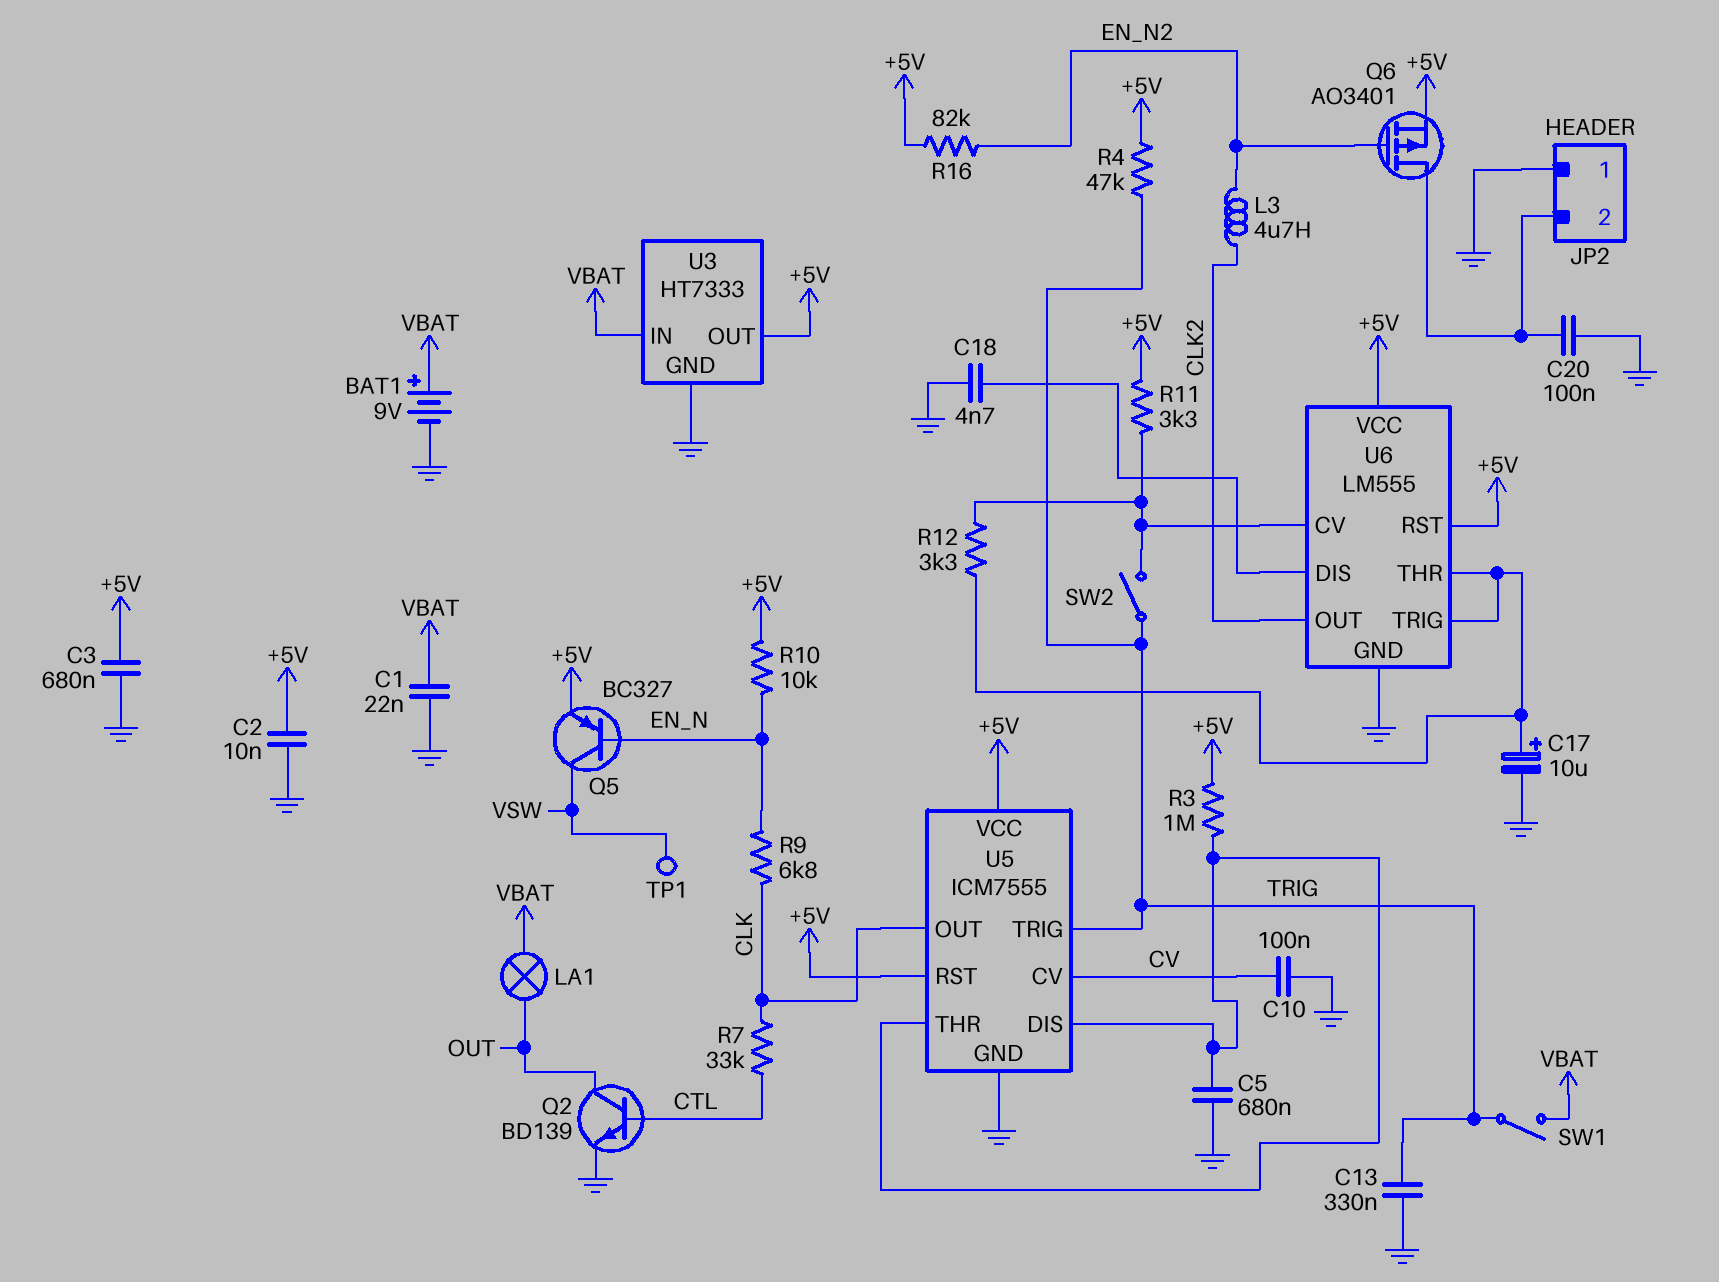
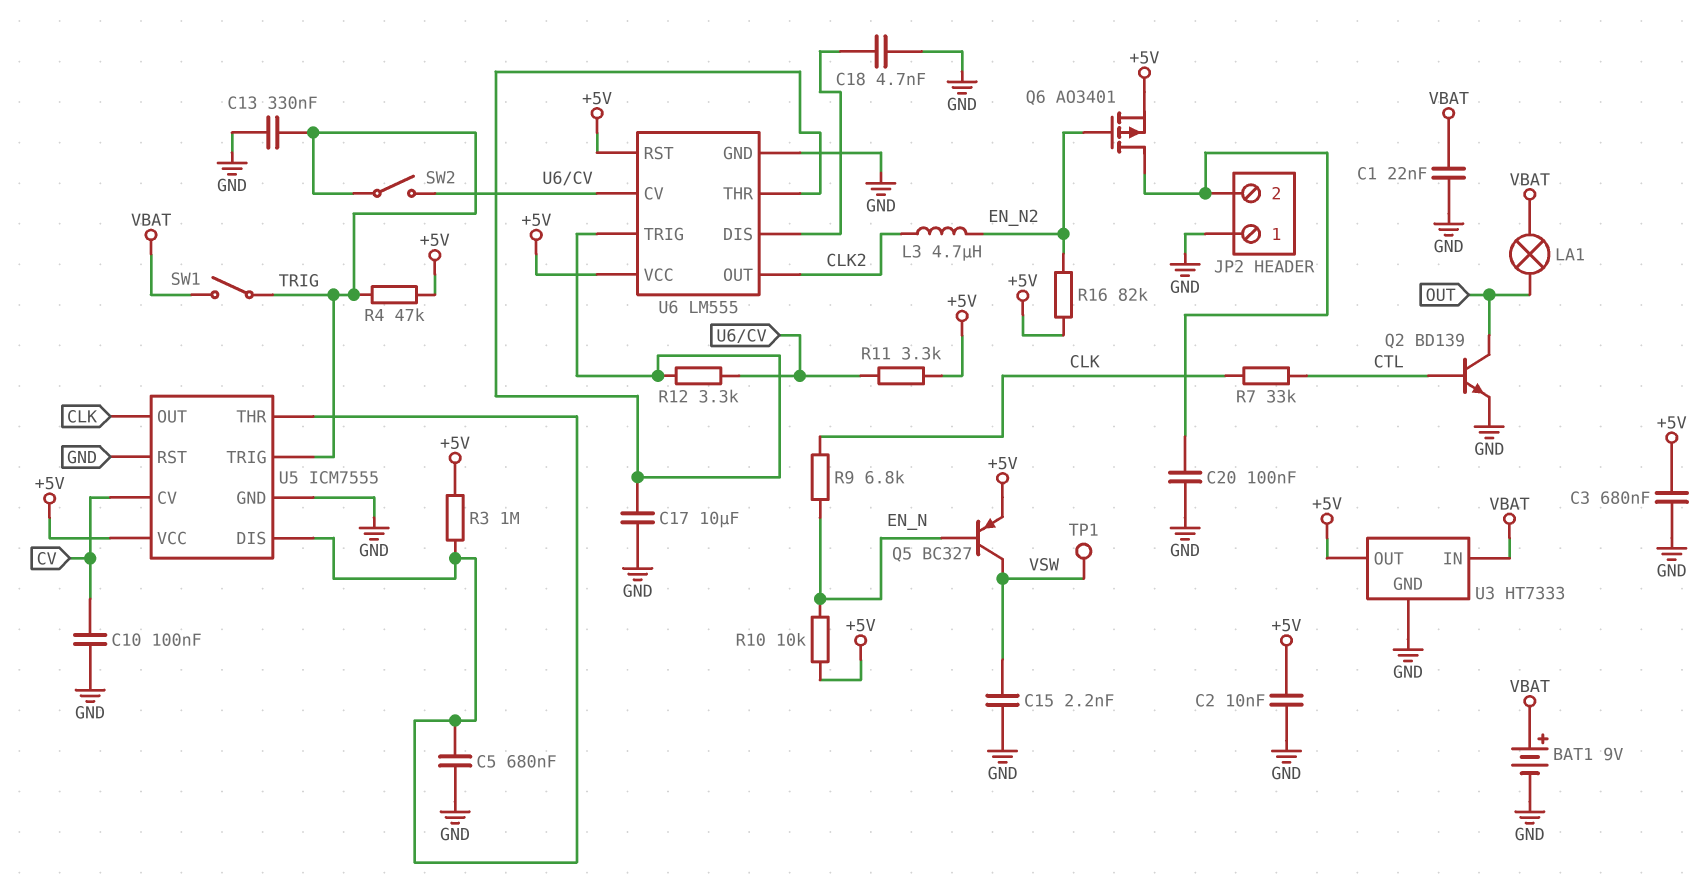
C15: none -> 2.2nF (GND, VSW)
C17: 10uF (plus U6/THR, minus GND) -> 10uF (GND, U6/THR)
U5 pin RST: +5V -> GND

